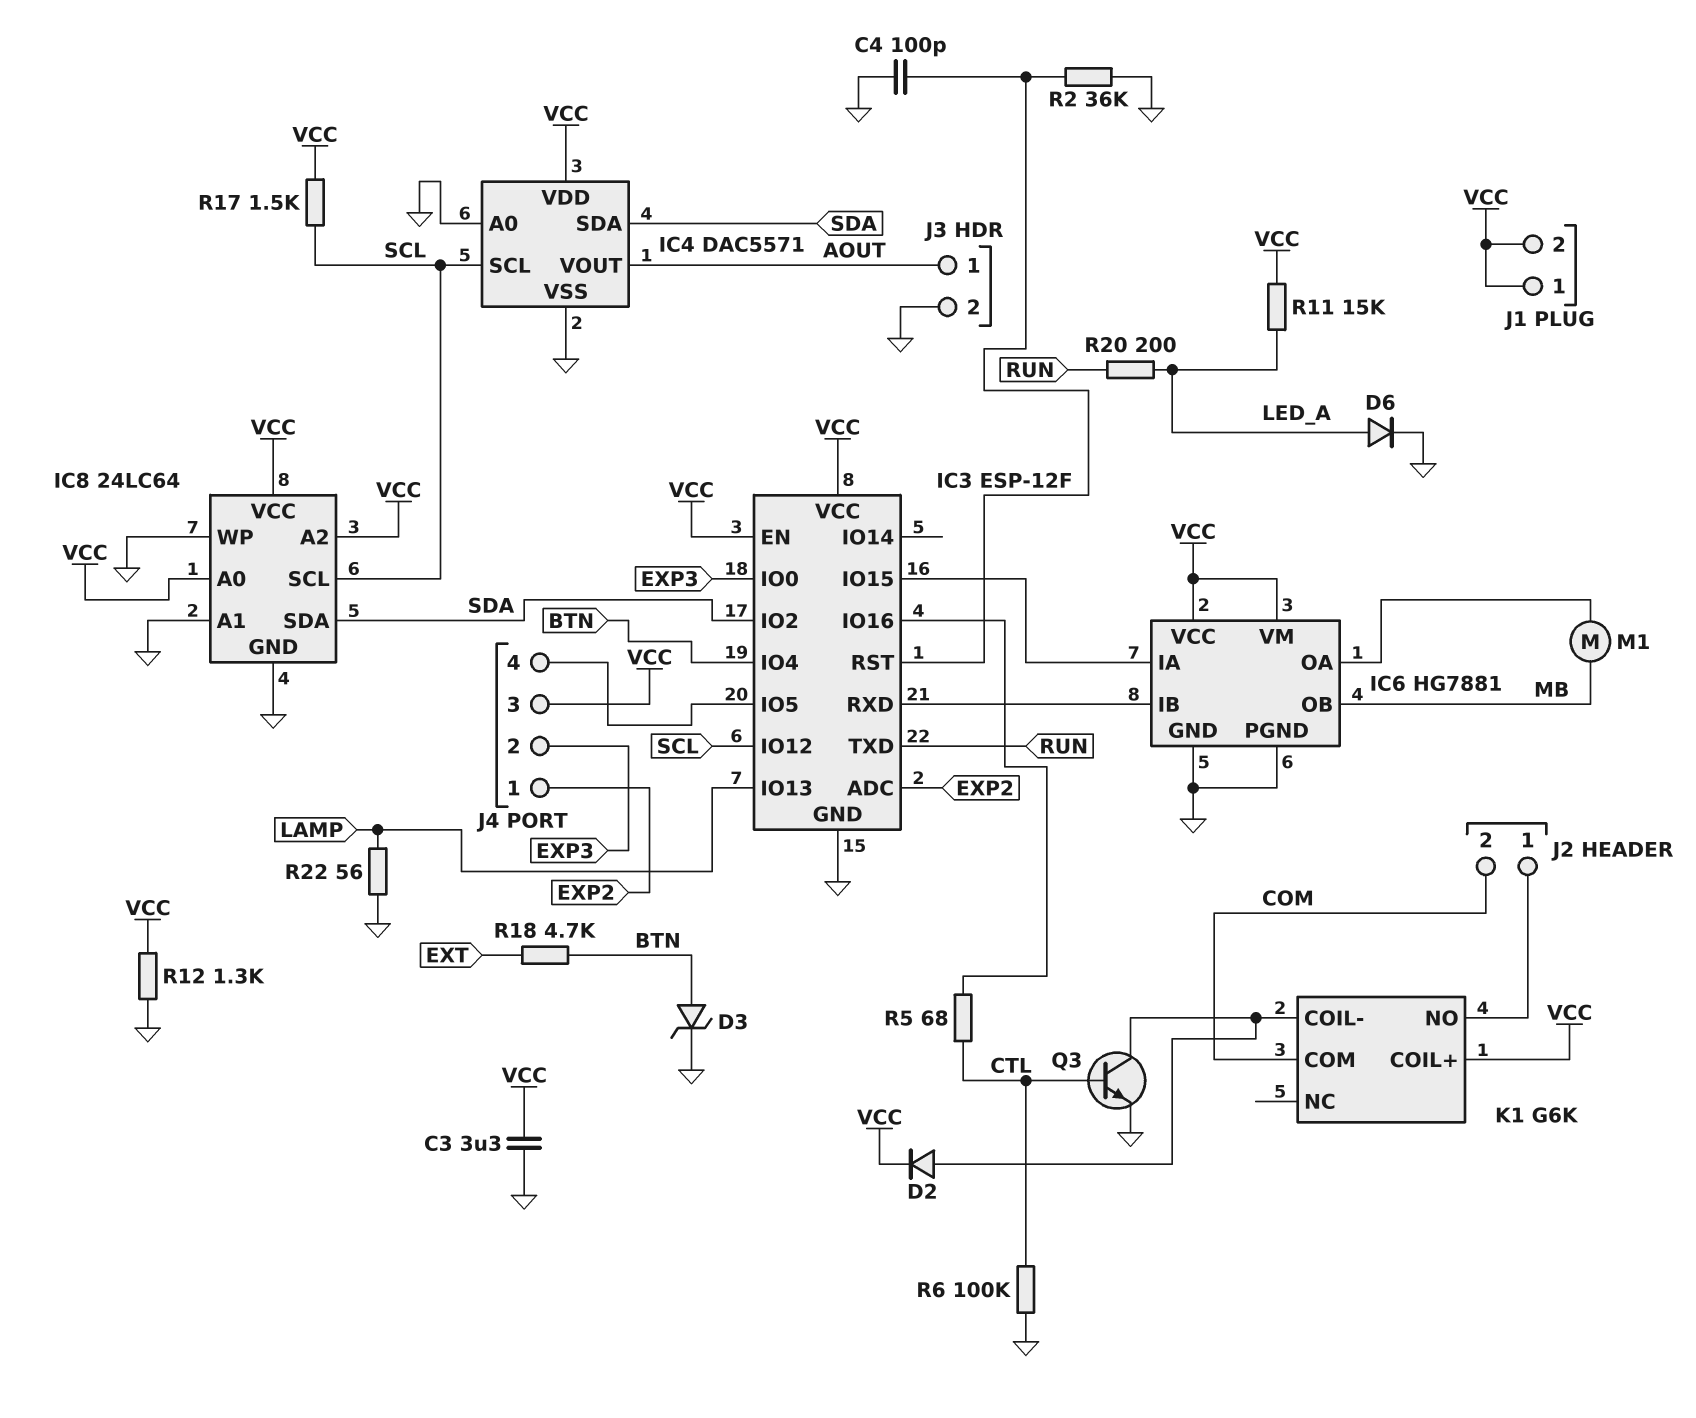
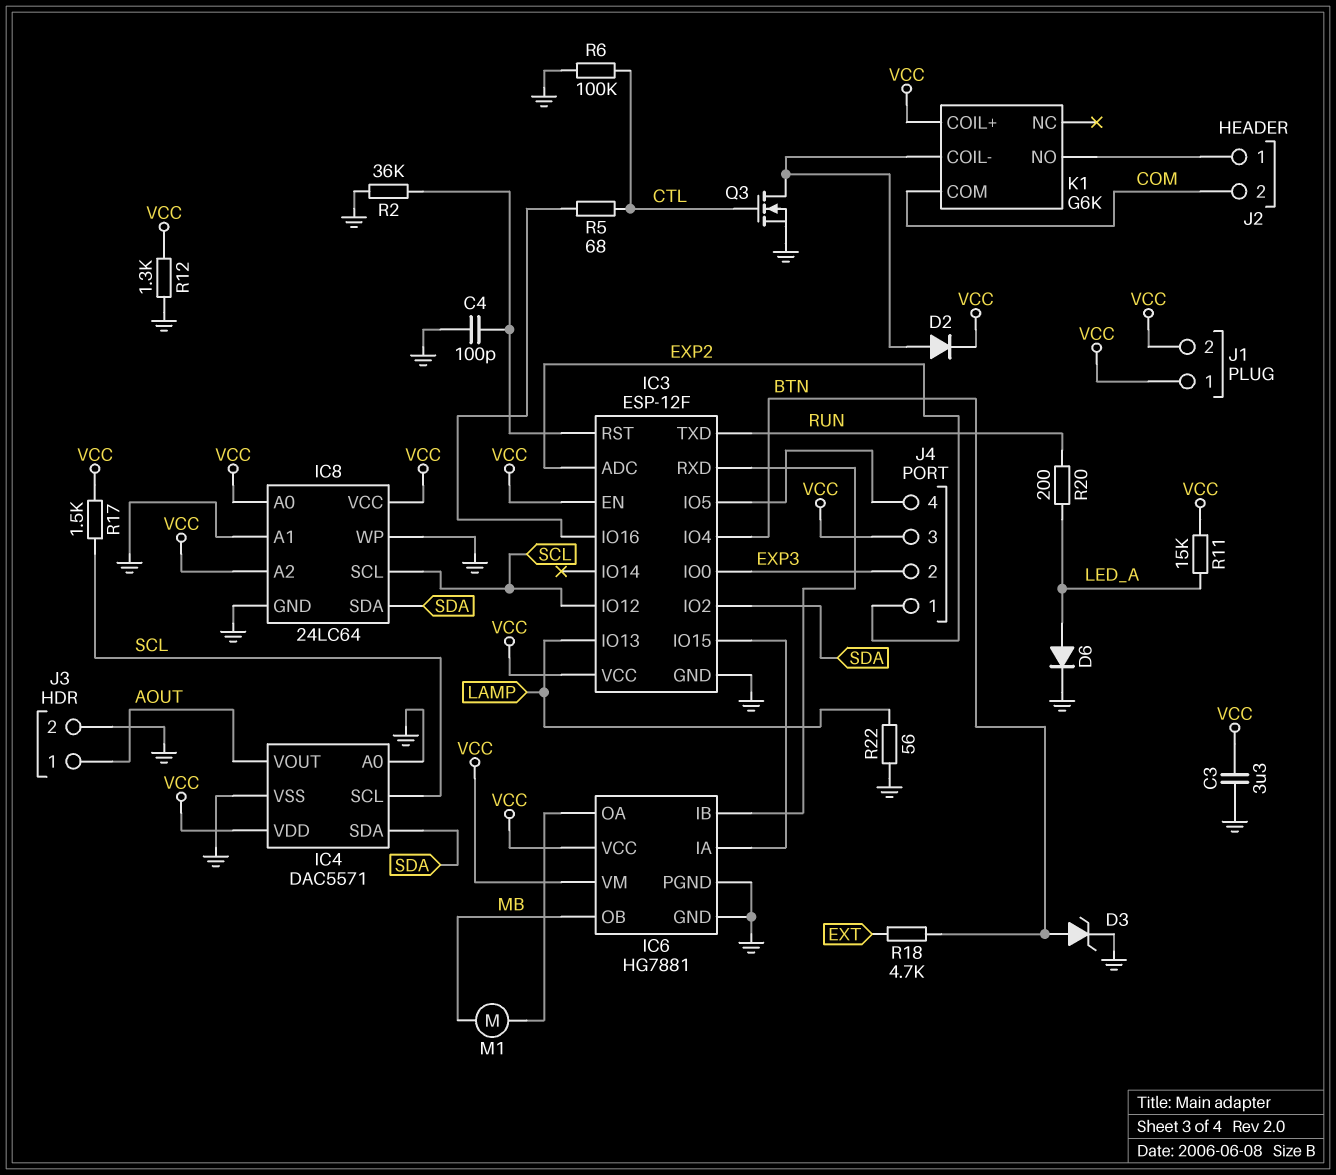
Q3: NPN (B CTL, C K1/COIL-, E GND) -> NMOS (G CTL, D K1/COIL-, S GND)

